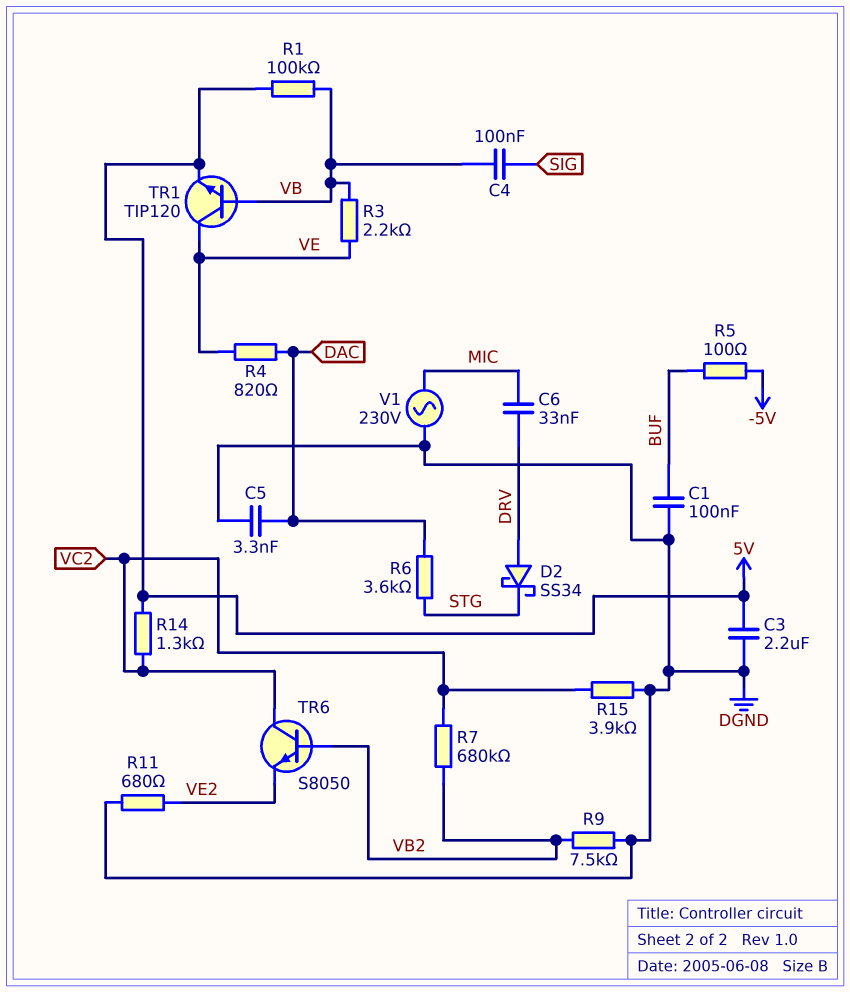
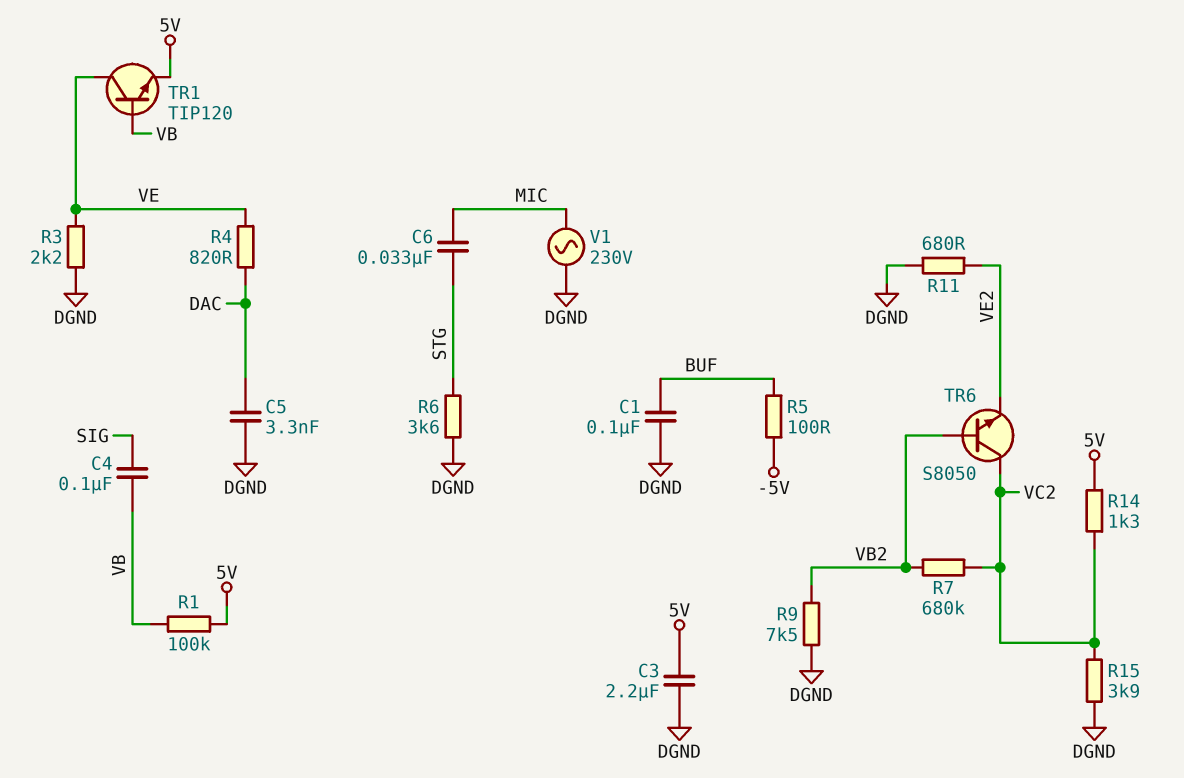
C6: 33nF (DRV, MIC) -> 33nF (MIC, STG)
D2: schottky SS34 (A DRV, K STG) -> none
R3: 2.2k (VB, VE) -> 2.2k (DGND, VE)
R6: 3.6k (DAC, STG) -> 3.6k (DGND, STG)

